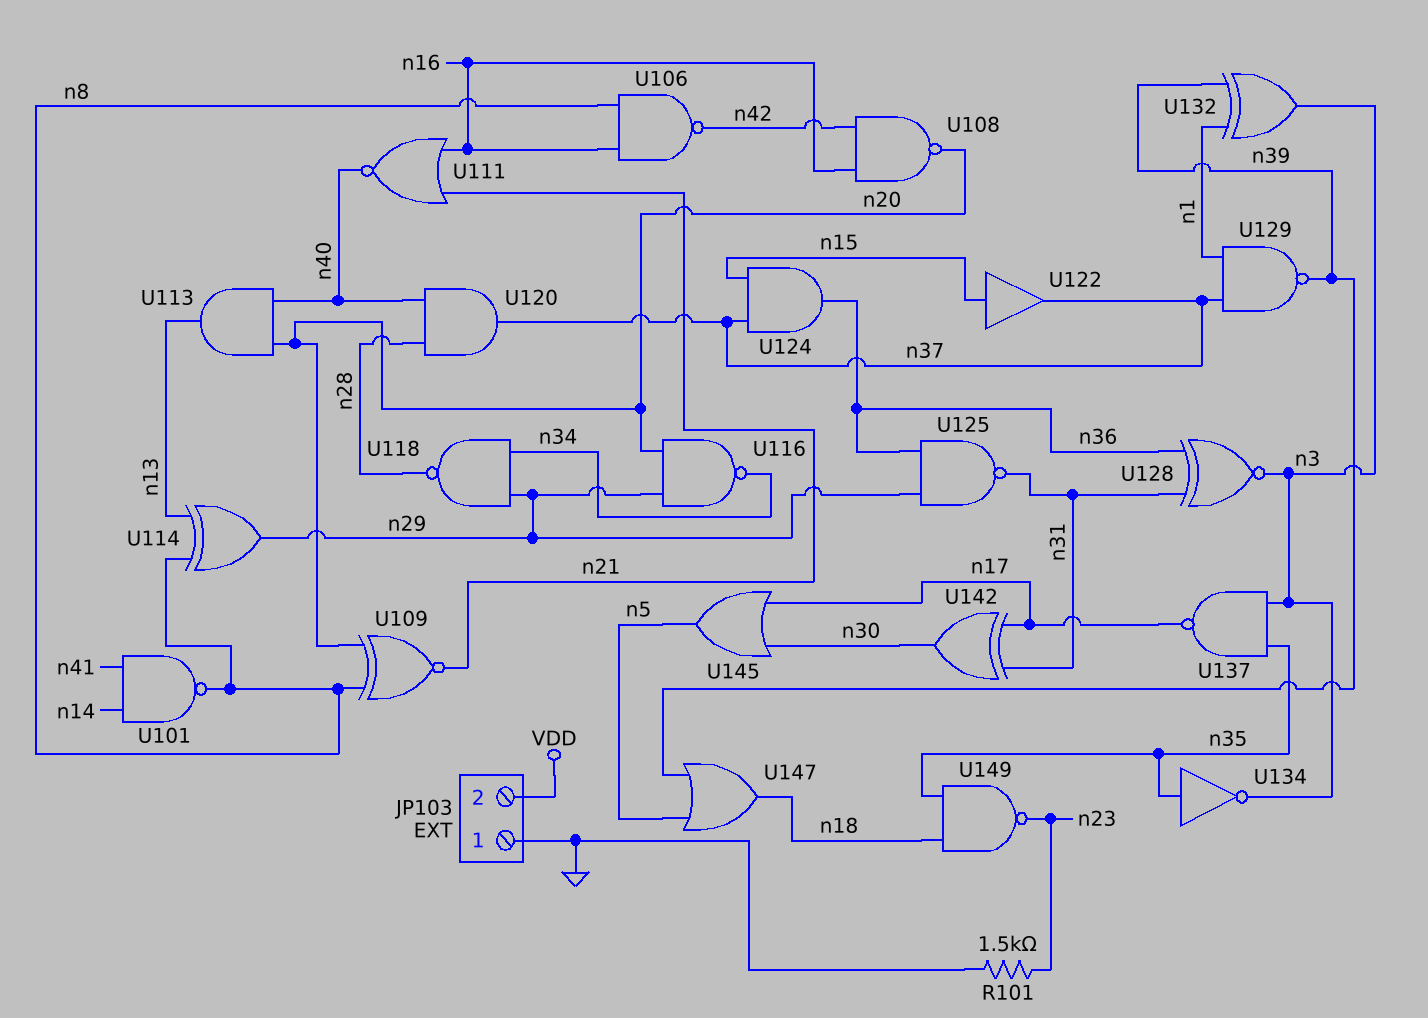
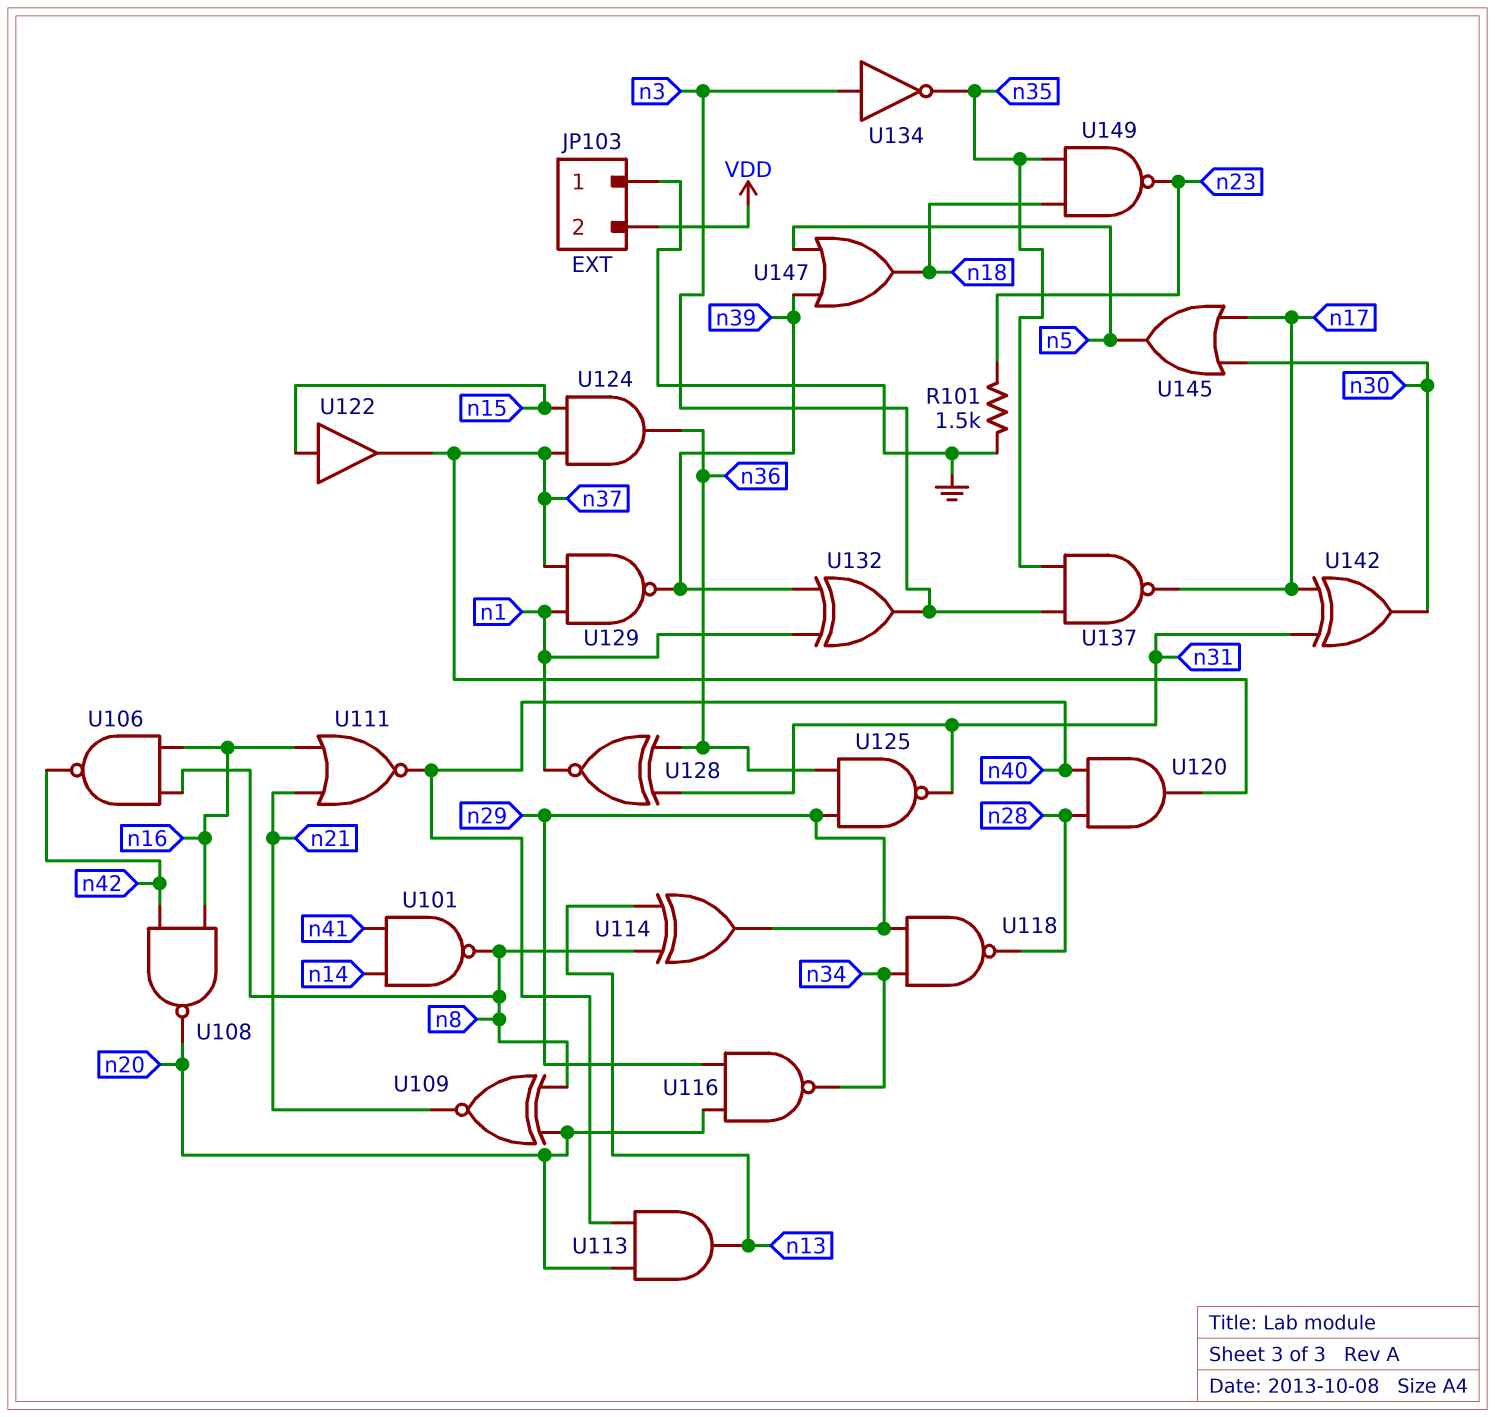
U128: XNOR (in n31, in n36, out n3) -> XNOR (in n31, in n36, out n1)
U134: NOT (in n35, out n3) -> NOT (in n3, out n35)

